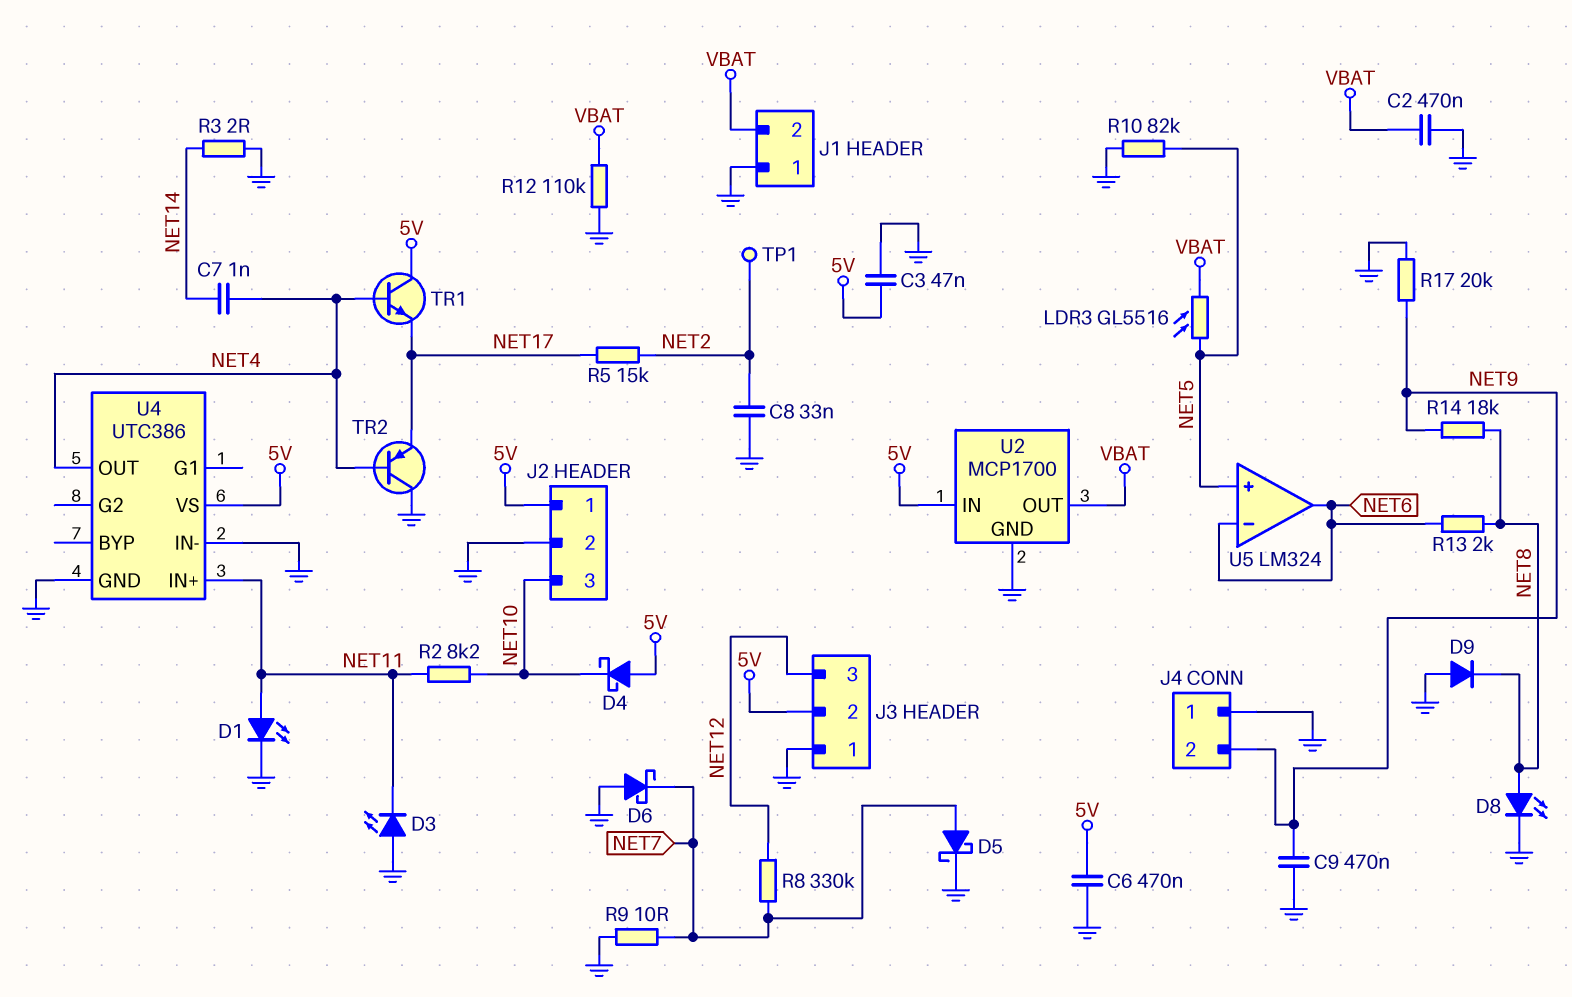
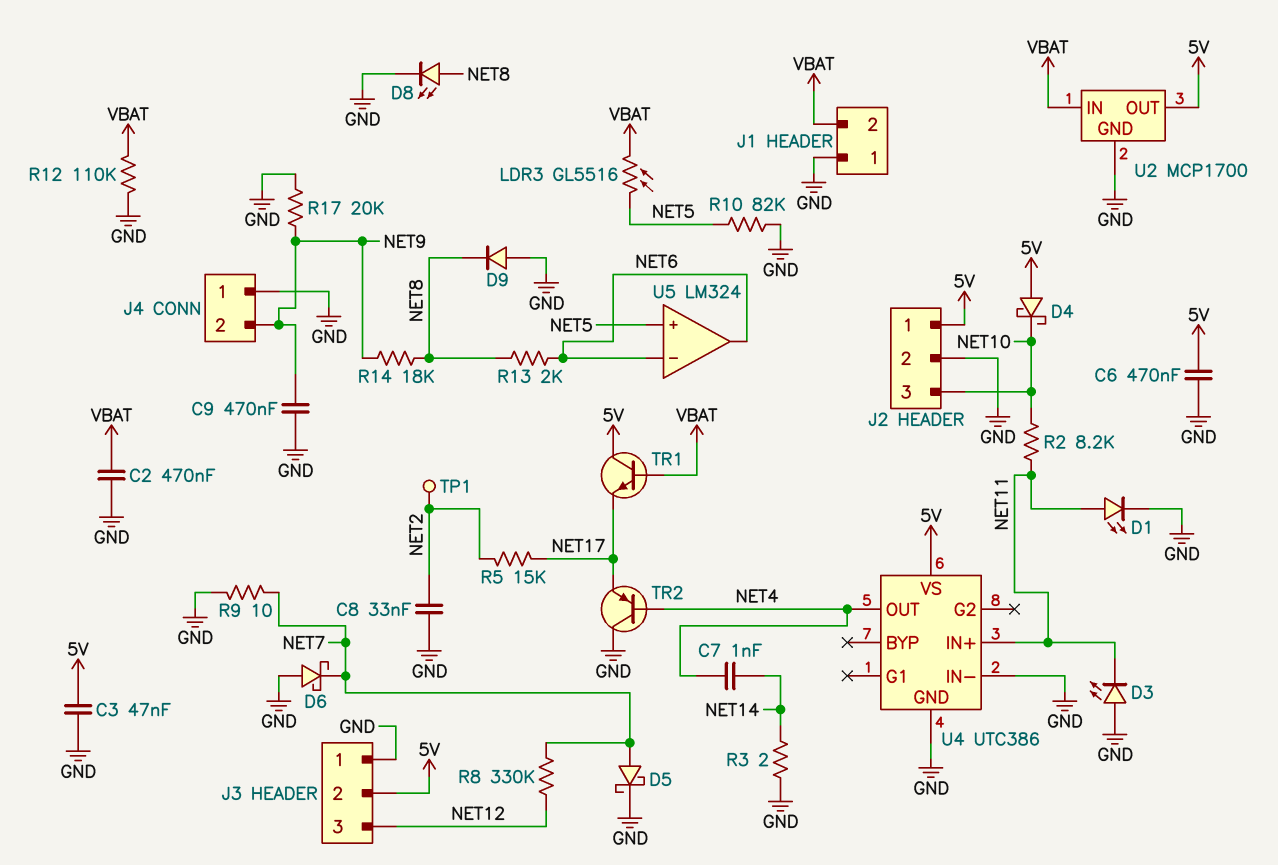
TR1: NPN (B NET4, C 5V, E NET17) -> NPN (B VBAT, C 5V, E NET17)
U2 pin IN: 5V -> VBAT
U2 pin OUT: VBAT -> 5V

